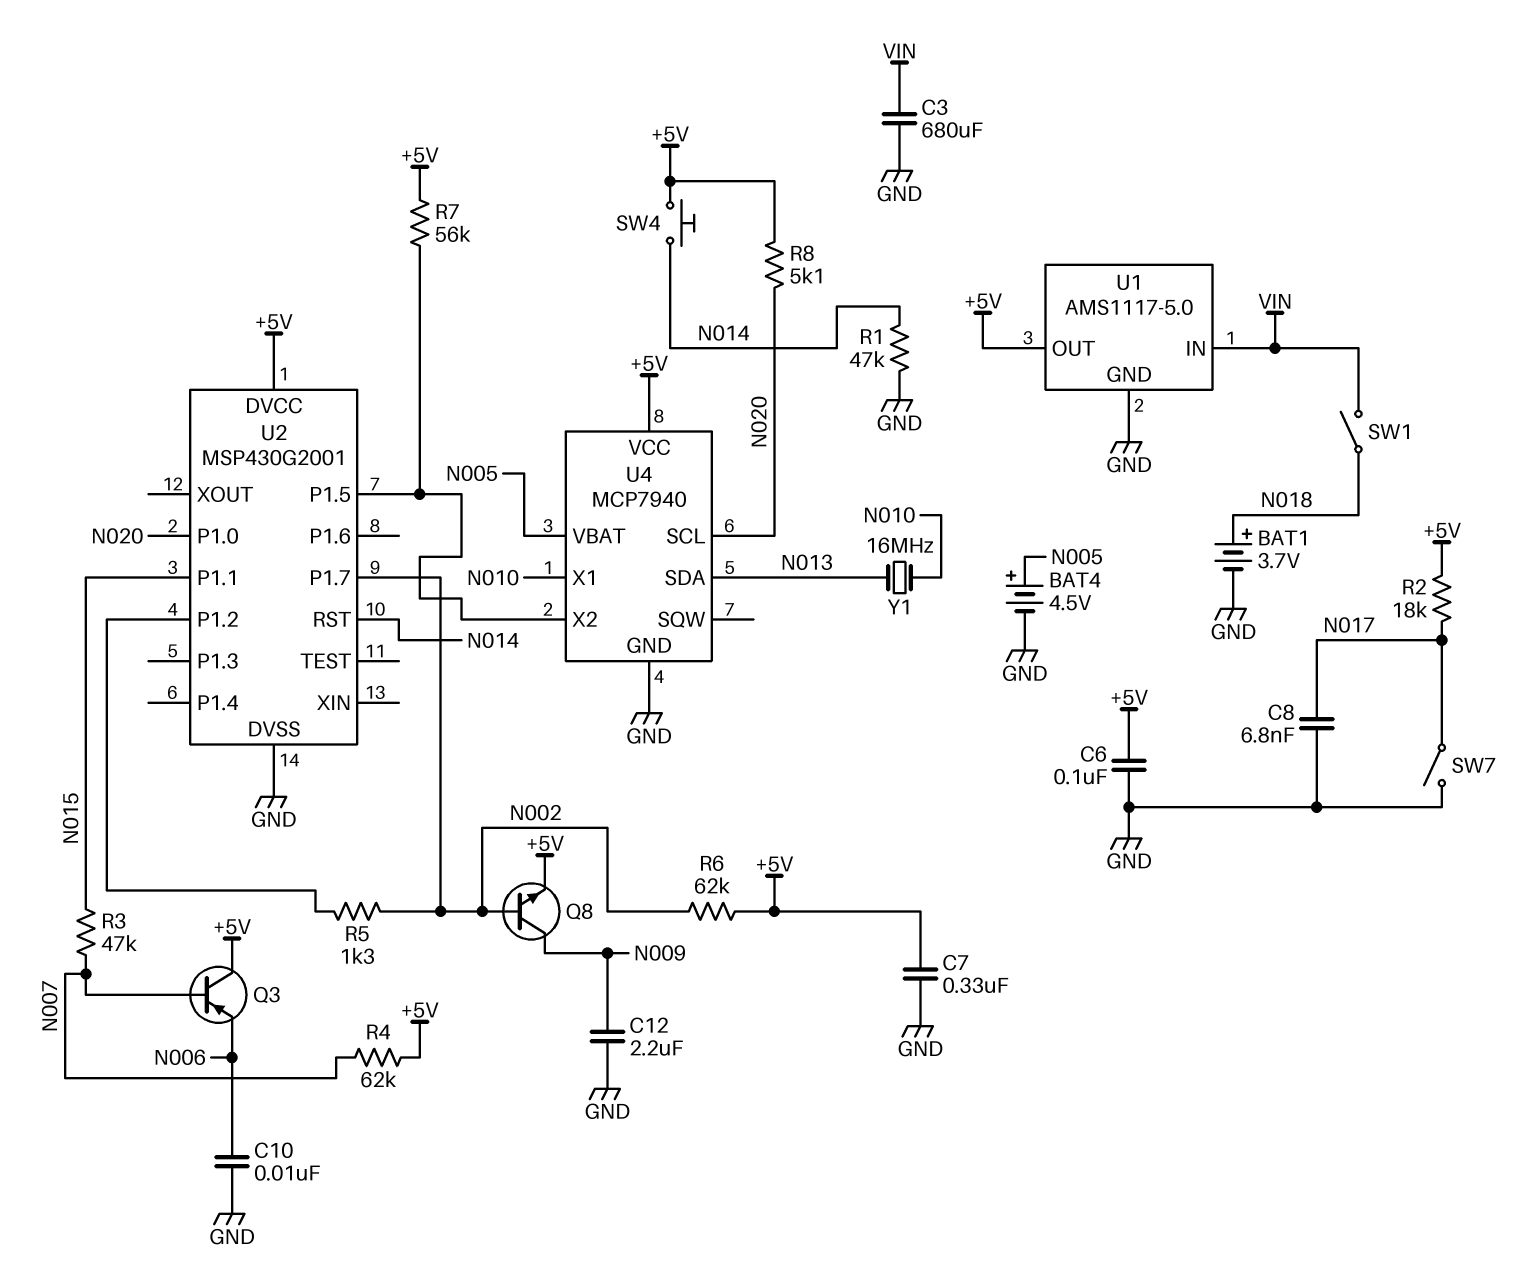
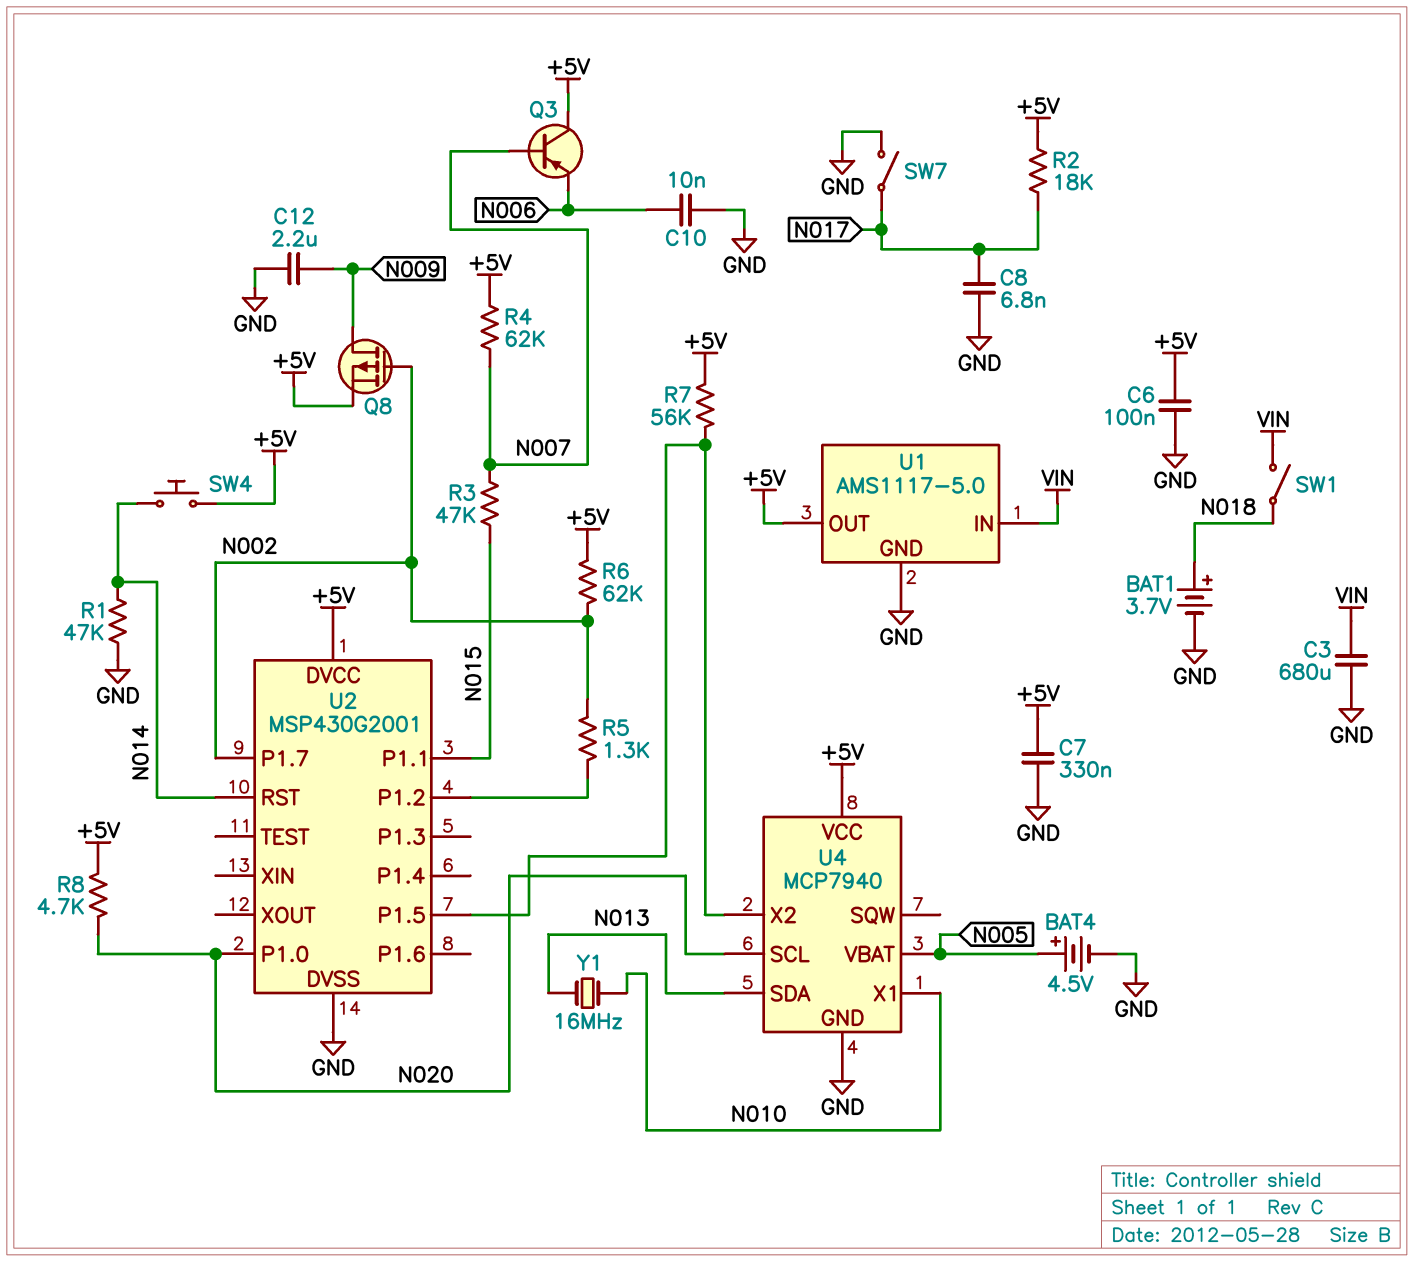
Q8: NPN (B N002, C N009, E +5V) -> PMOS (G N002, D N009, S +5V)
R8: 5.1k (+5V, N020) -> 4.7k (+5V, N020)

